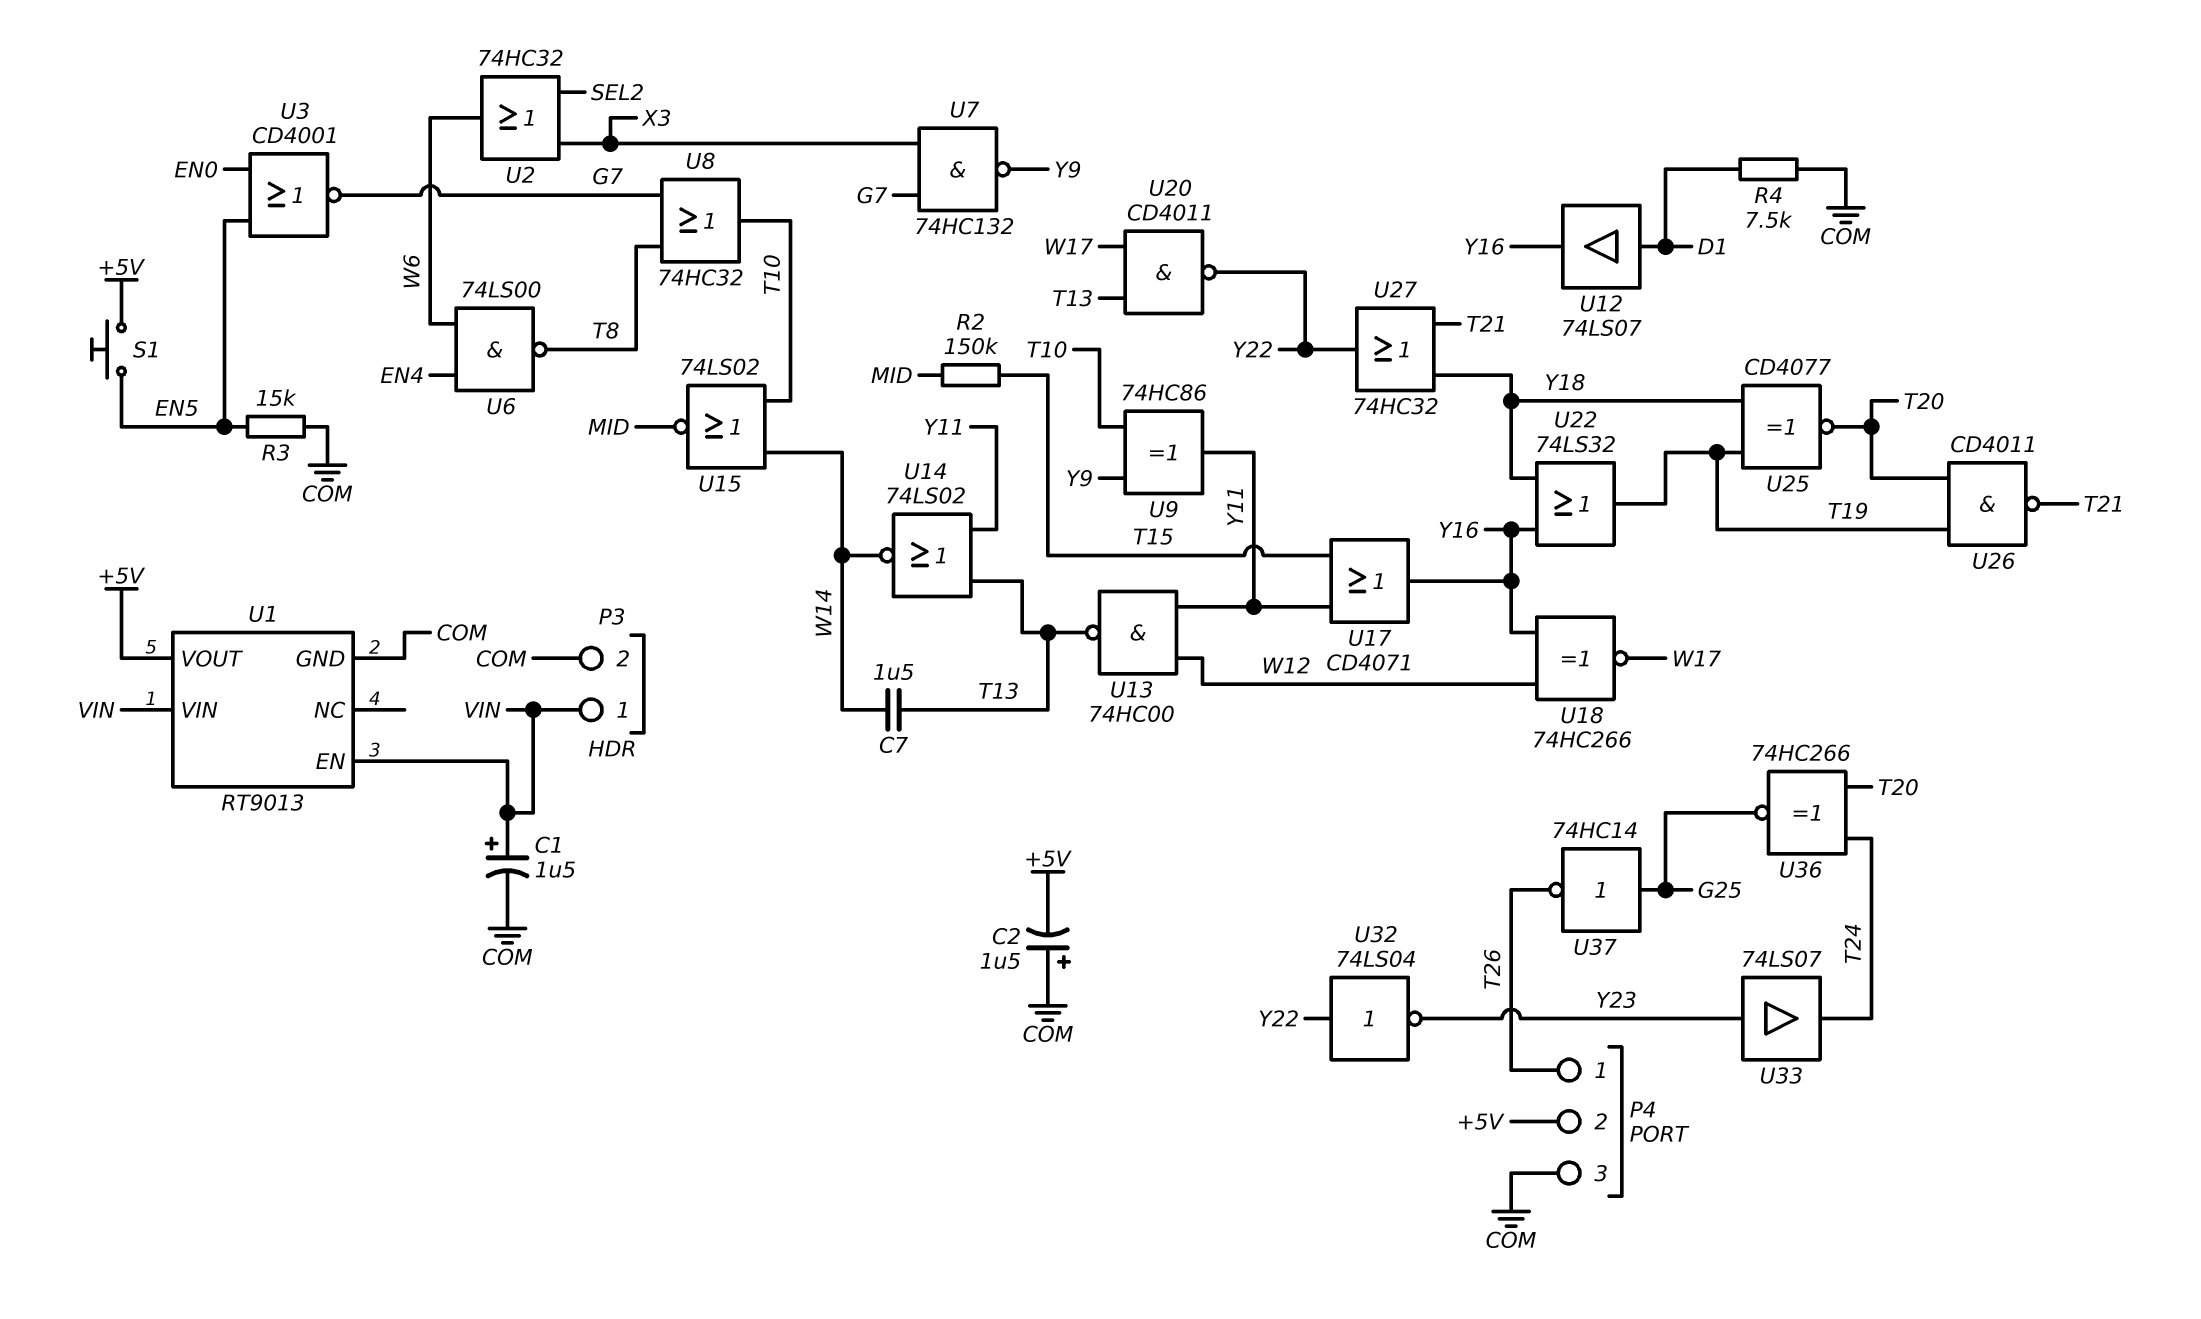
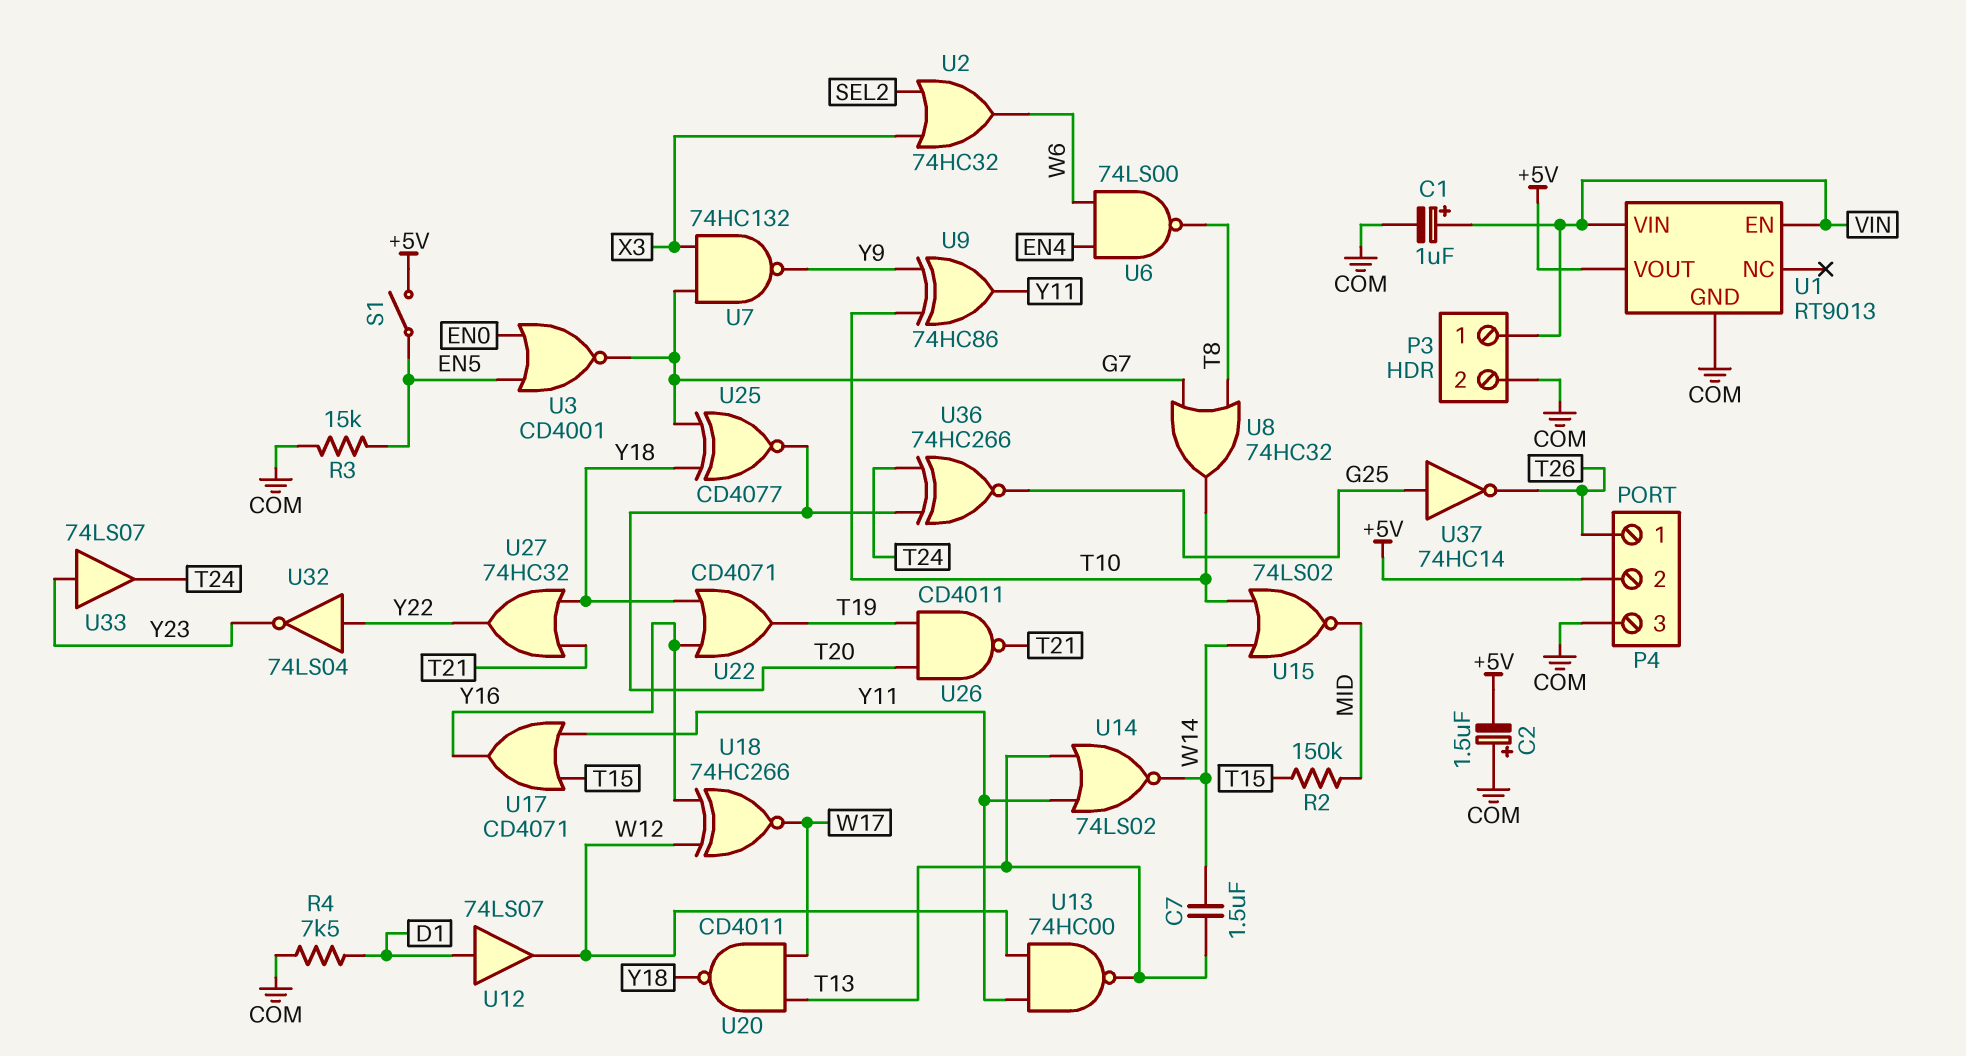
C1: 1.5uF (plus VIN, minus COM) -> 1uF (plus VIN, minus COM)
S1: button (+5V, EN5) -> switch (+5V, EN5)
U12: buffer 74LS07 (in D1, out Y16) -> buffer 74LS07 (in D1, out W12)
U20: NAND CD4011 (in T13, in W17, out Y22) -> NAND CD4011 (in T13, in W17, out Y18)
U22: OR 74LS32 (in Y16, in Y18, out T19) -> OR CD4071 (in Y16, in Y18, out T19)
U25: XNOR CD4077 (in T19, in Y18, out T20) -> XNOR CD4077 (in G7, in Y18, out T20)

